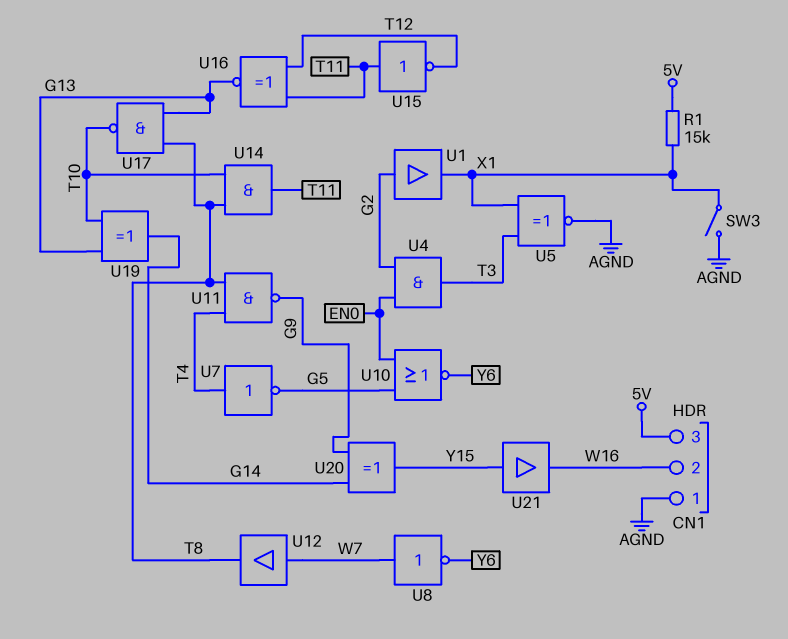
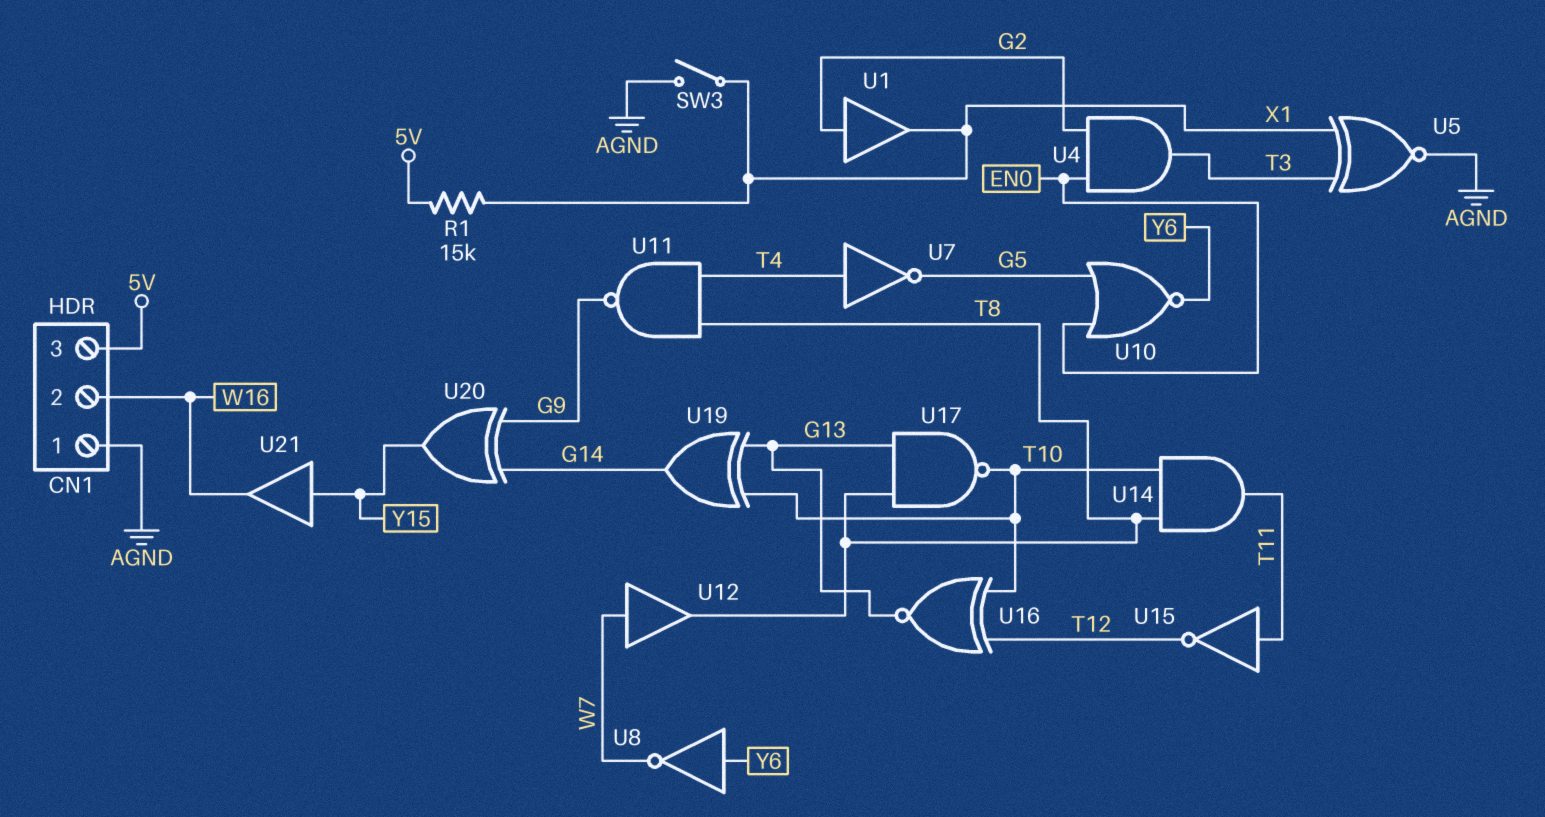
U8: NOT (in W7, out Y6) -> NOT (in Y6, out W7)
U16: XNOR (in T11, in T12, out G13) -> XNOR (in T10, in T12, out G13)

